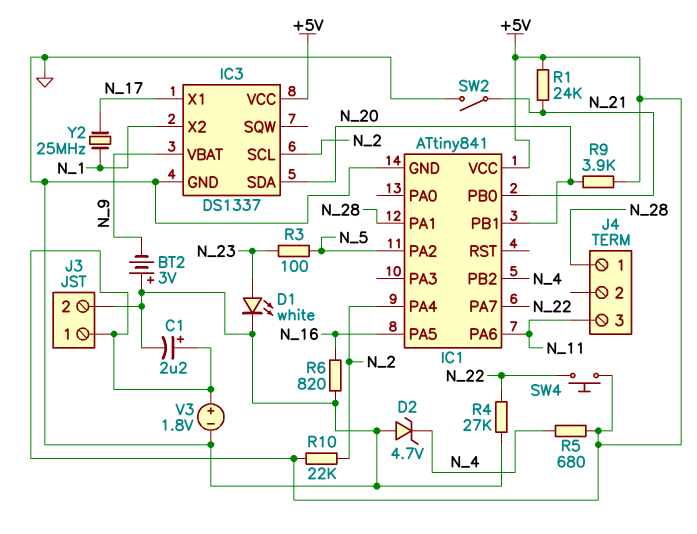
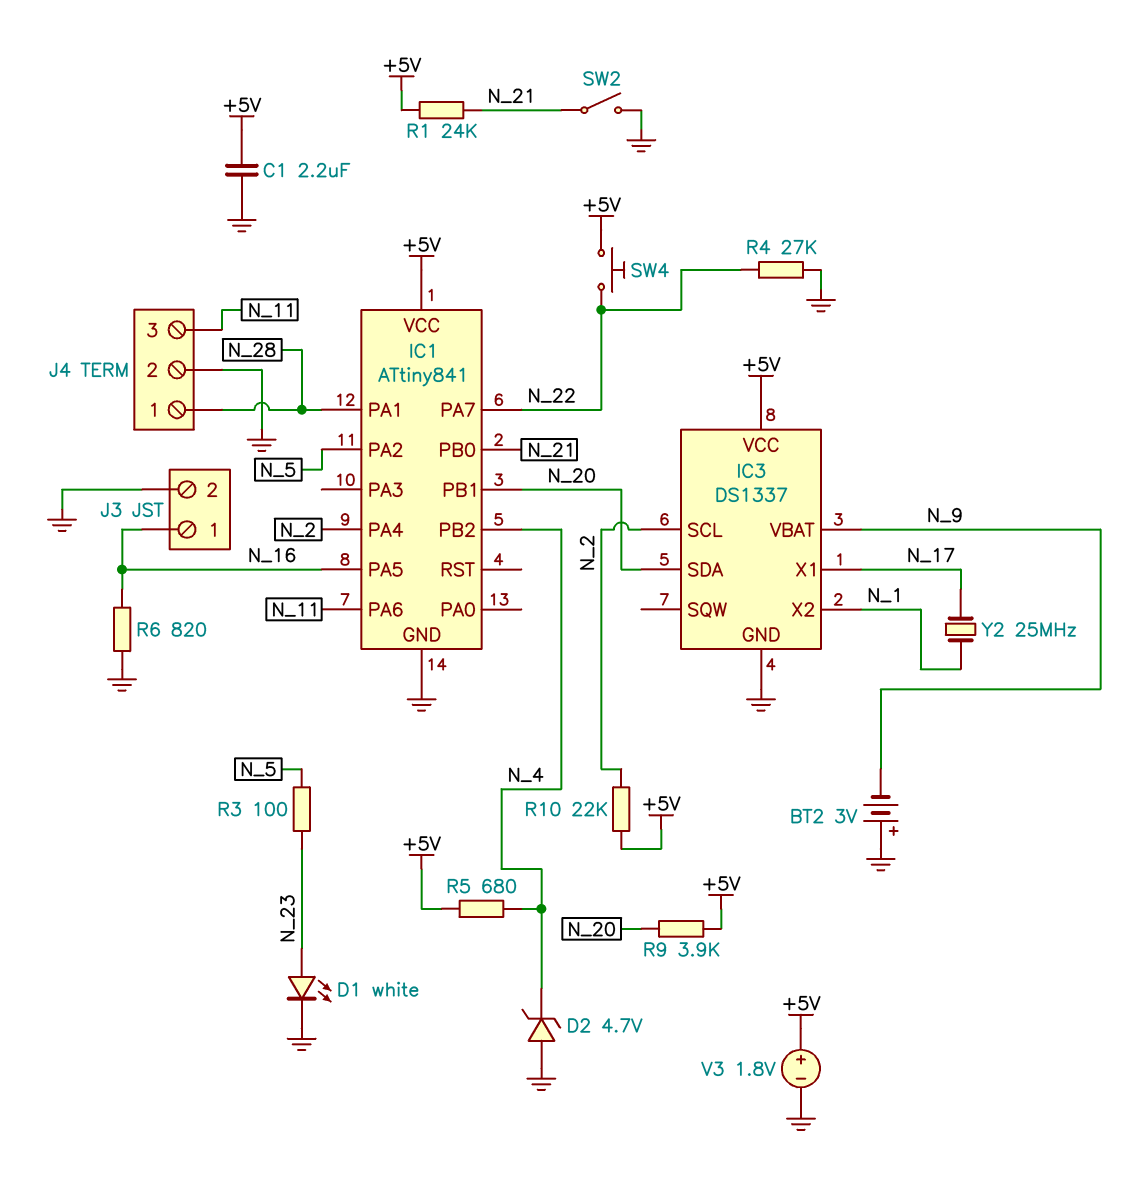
C1: 2.2uF (plus +5V, minus GND) -> 2.2uF (+5V, GND)
J3 pin 1: +5V -> N_16
J4 pin 2: none -> GND

